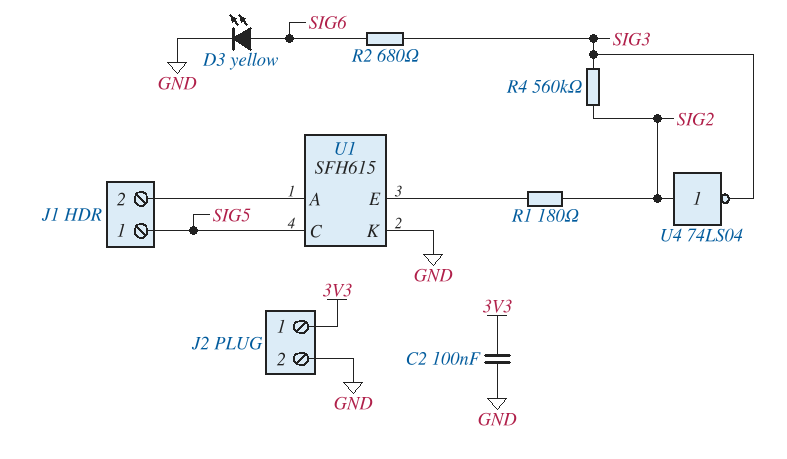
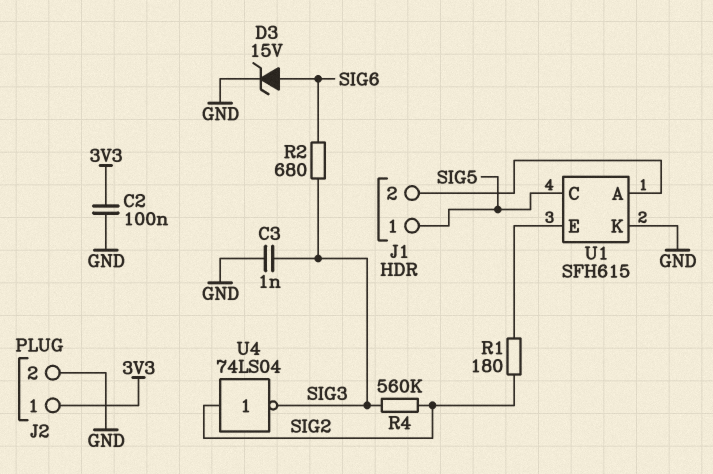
C3: none -> 1nF (GND, SIG3)
D3: LED yellow (A SIG6, K GND) -> zener 15V (A SIG6, K GND)

